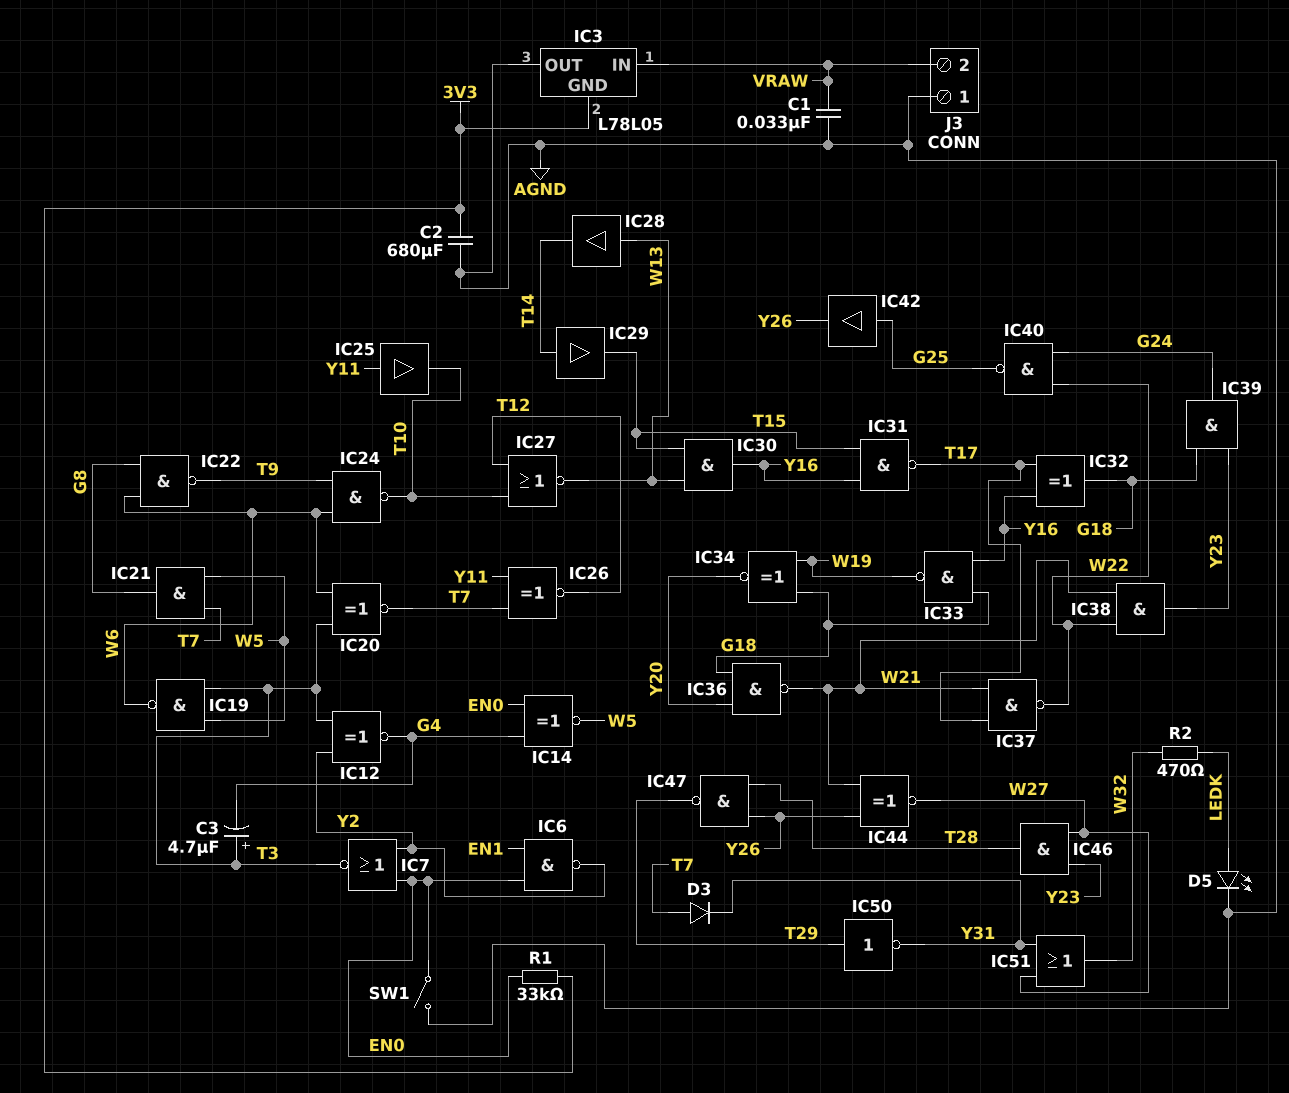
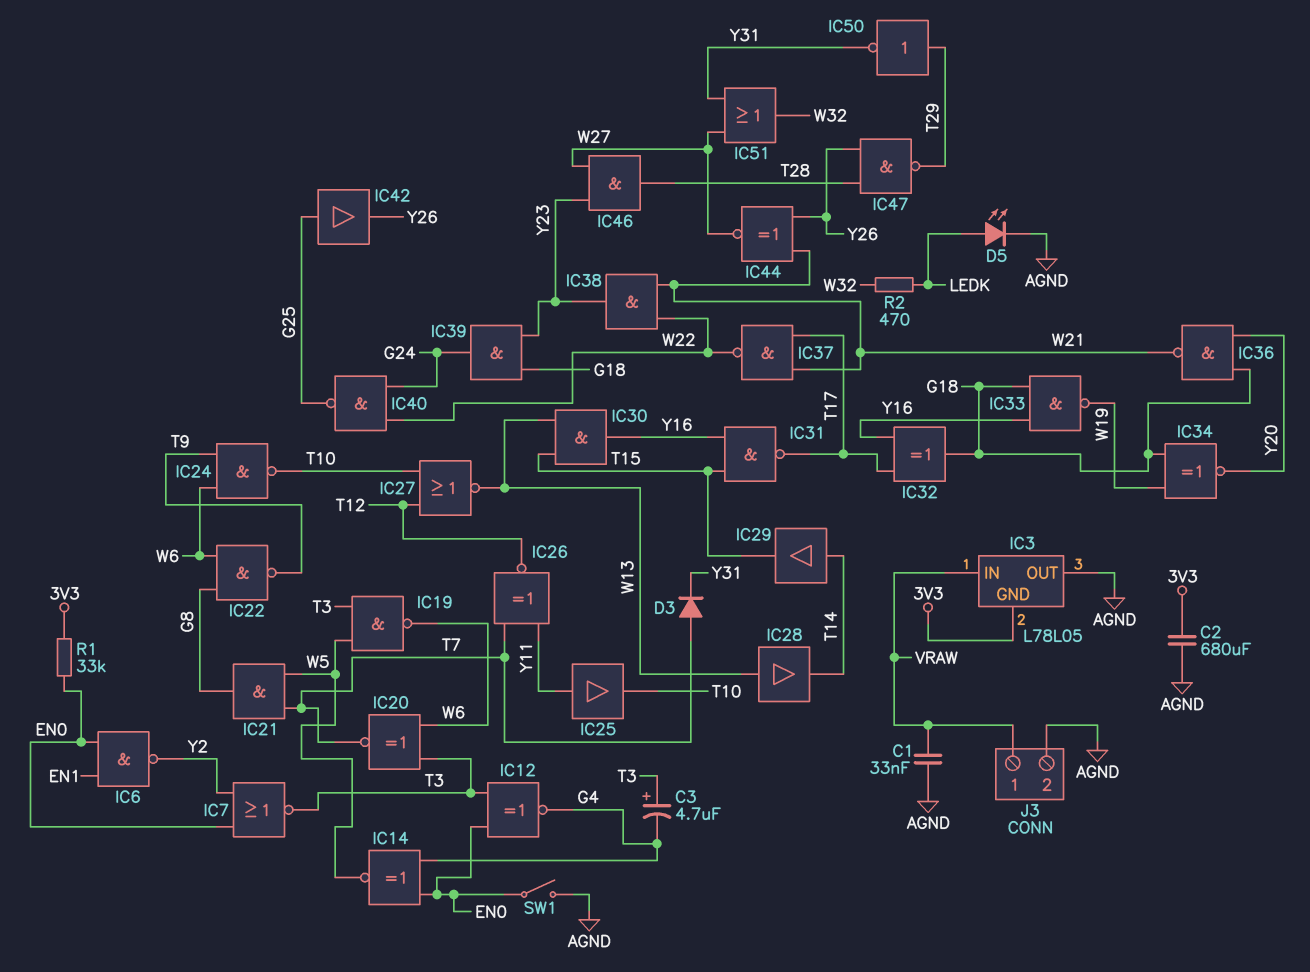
IC12: XNOR (in T3, in Y2, out G4) -> XNOR (in EN0, in T3, out G4)
J3 pin 1: AGND -> VRAW
J3 pin 2: VRAW -> AGND

